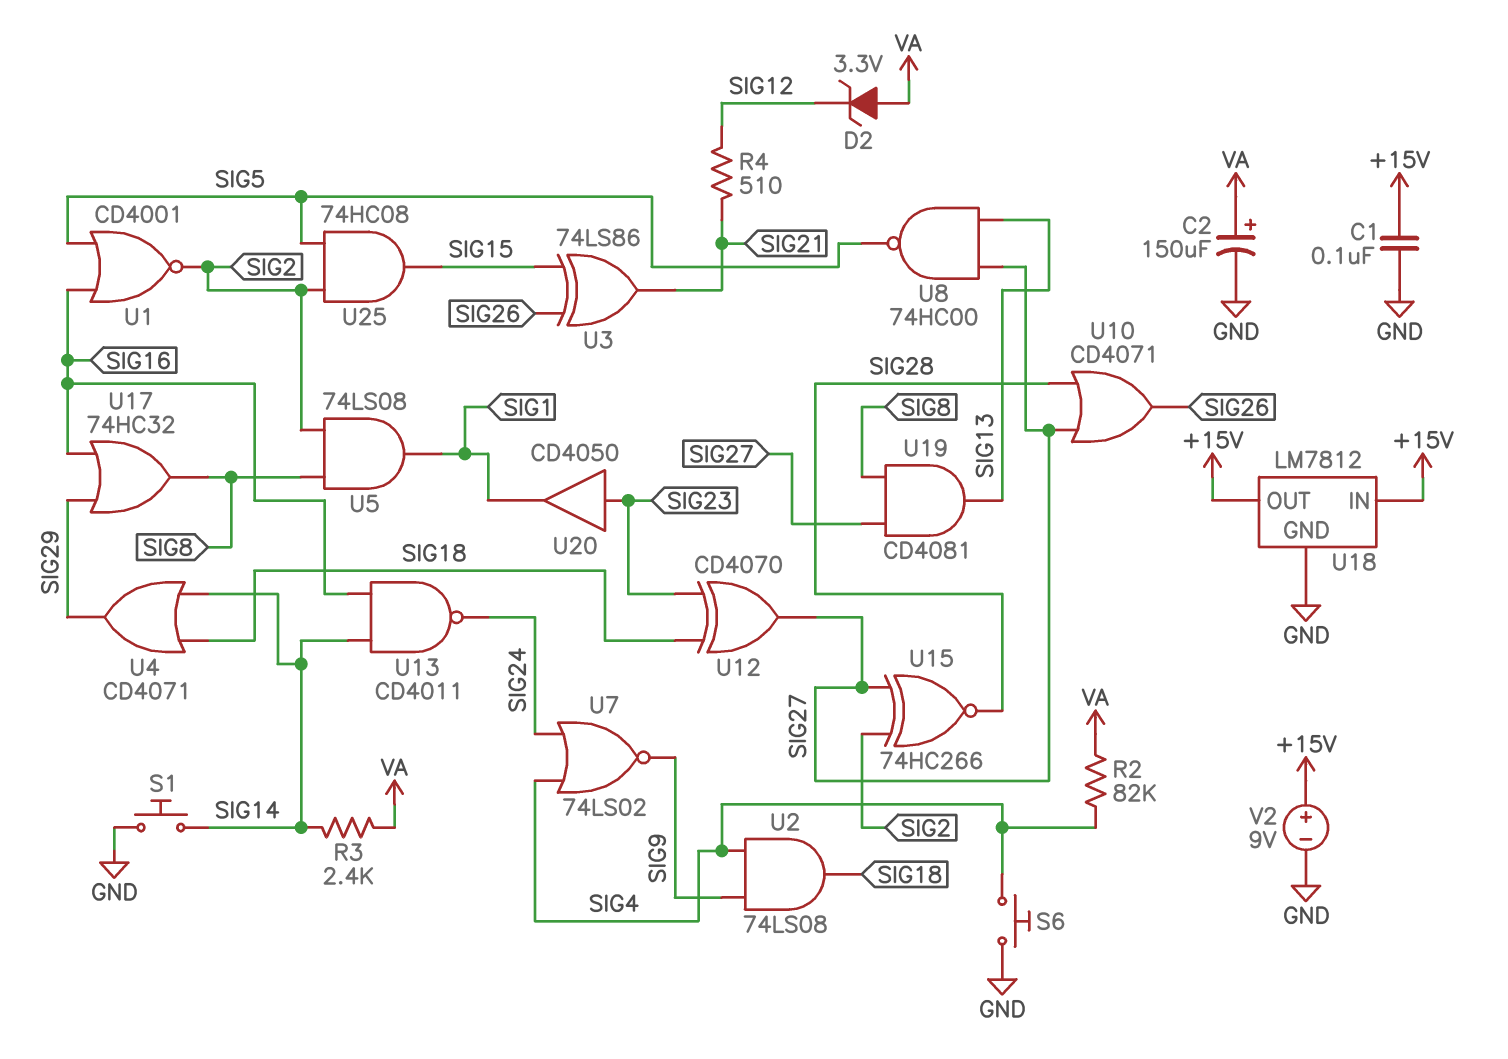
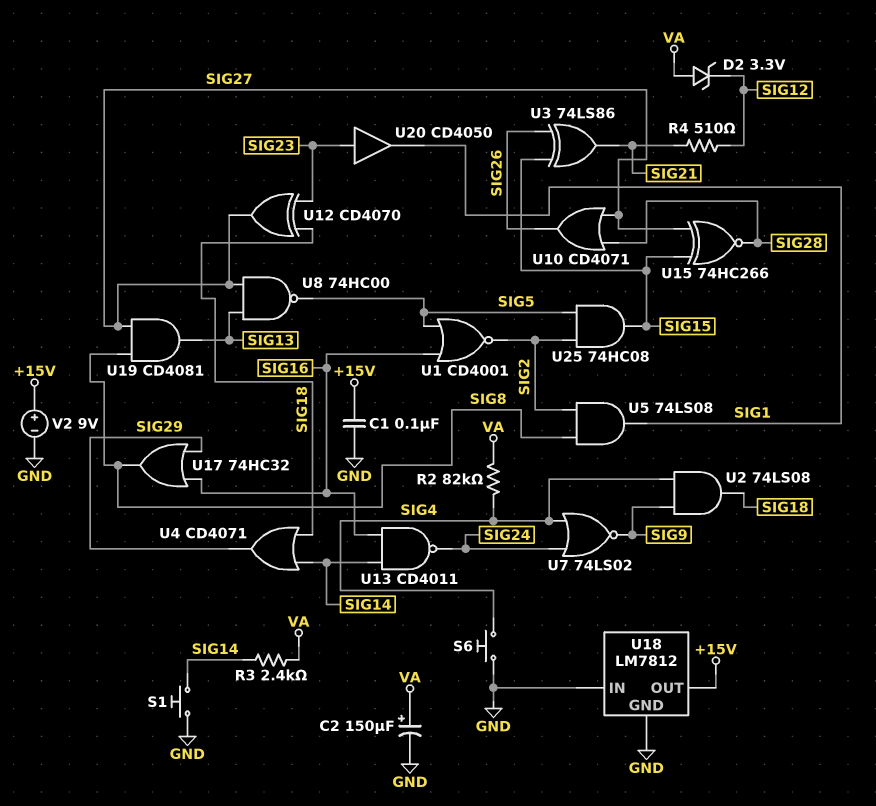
U15: XNOR 74HC266 (in SIG2, in SIG27, out SIG28) -> XNOR 74HC266 (in SIG15, in SIG27, out SIG28)
U18 pin IN: +15V -> GND

